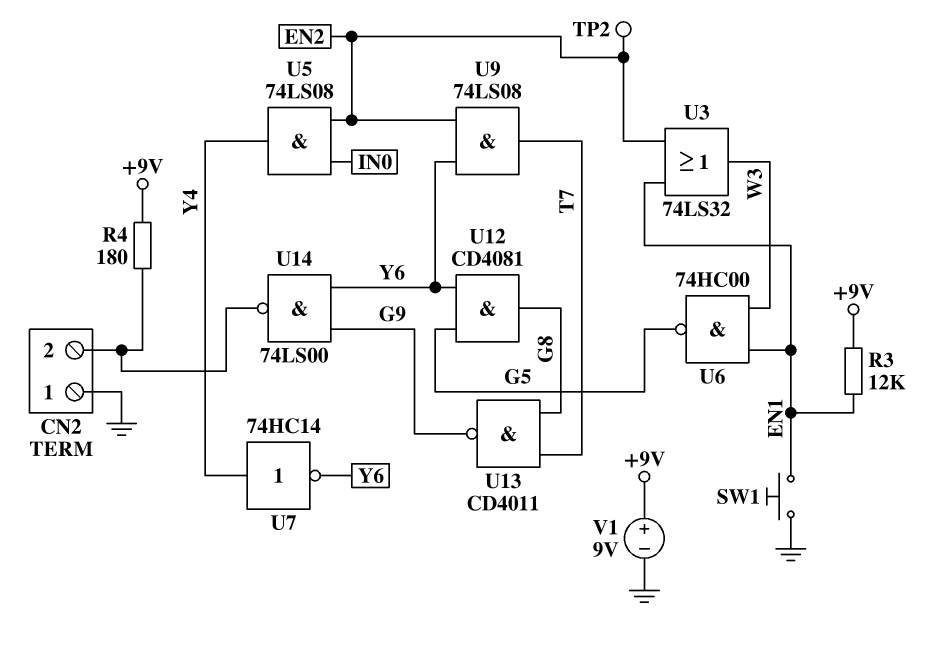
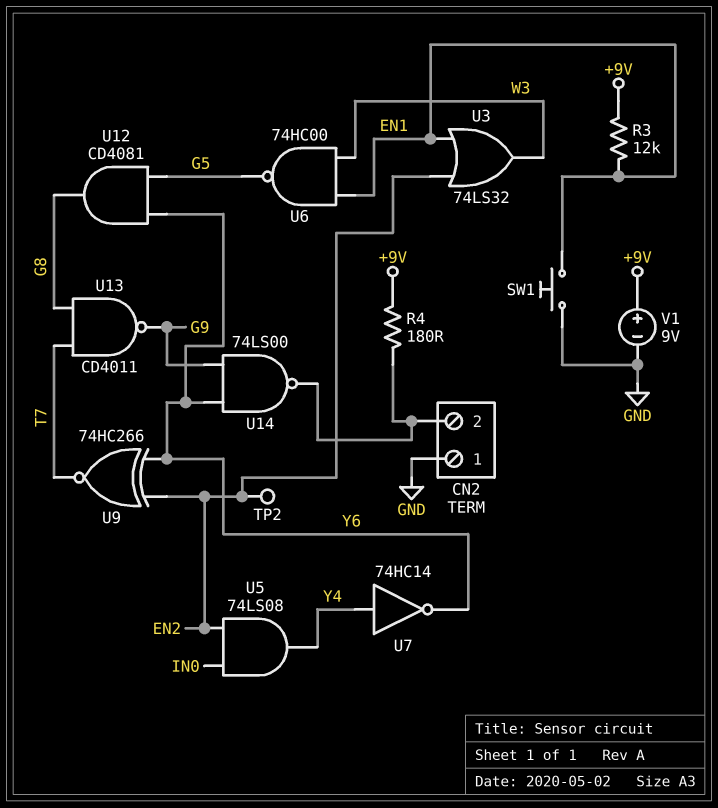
U9: AND 74LS08 (in EN2, in Y6, out T7) -> XNOR 74HC266 (in EN2, in Y6, out T7)

